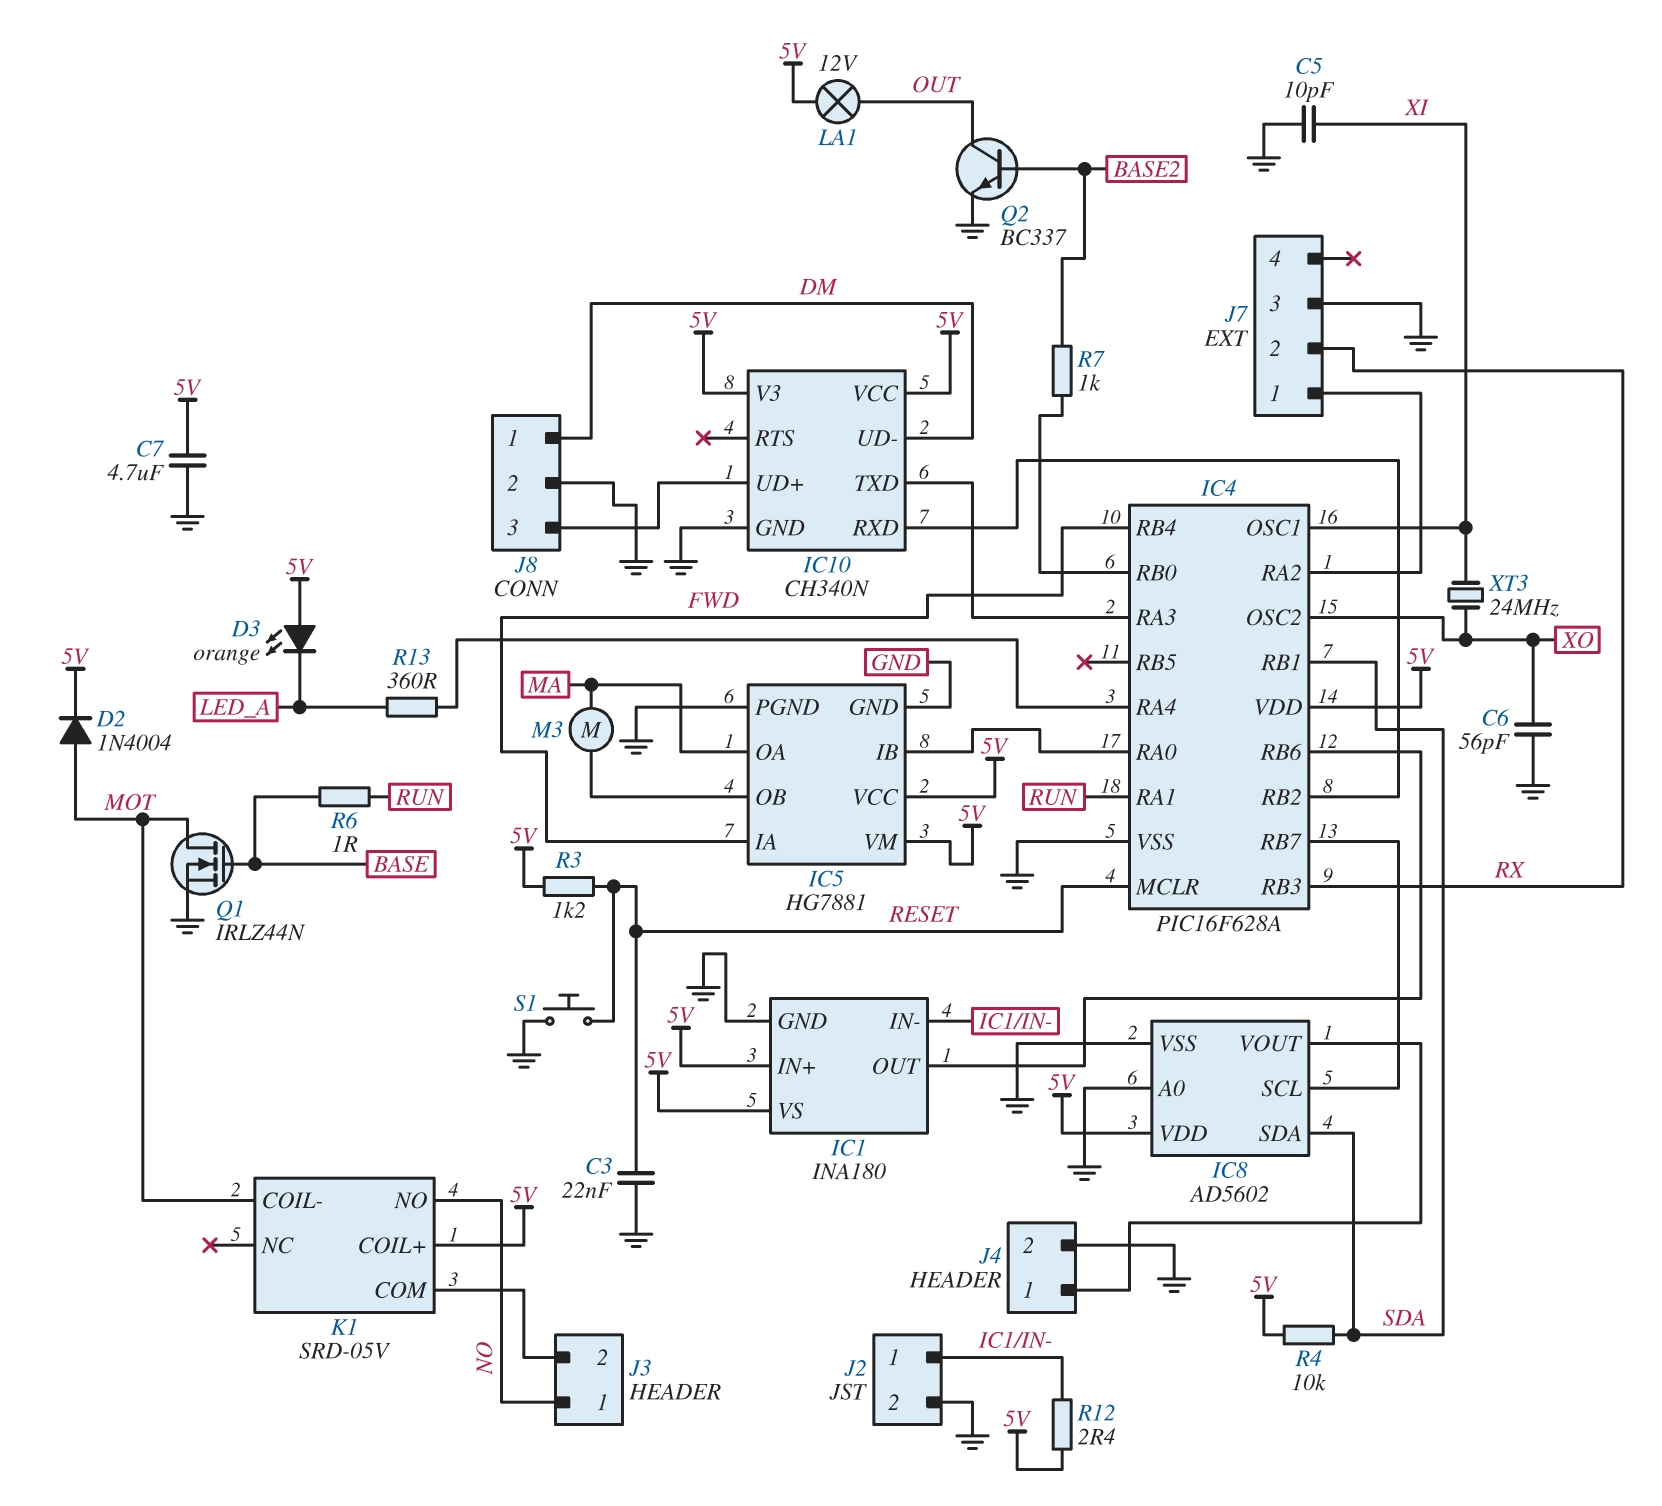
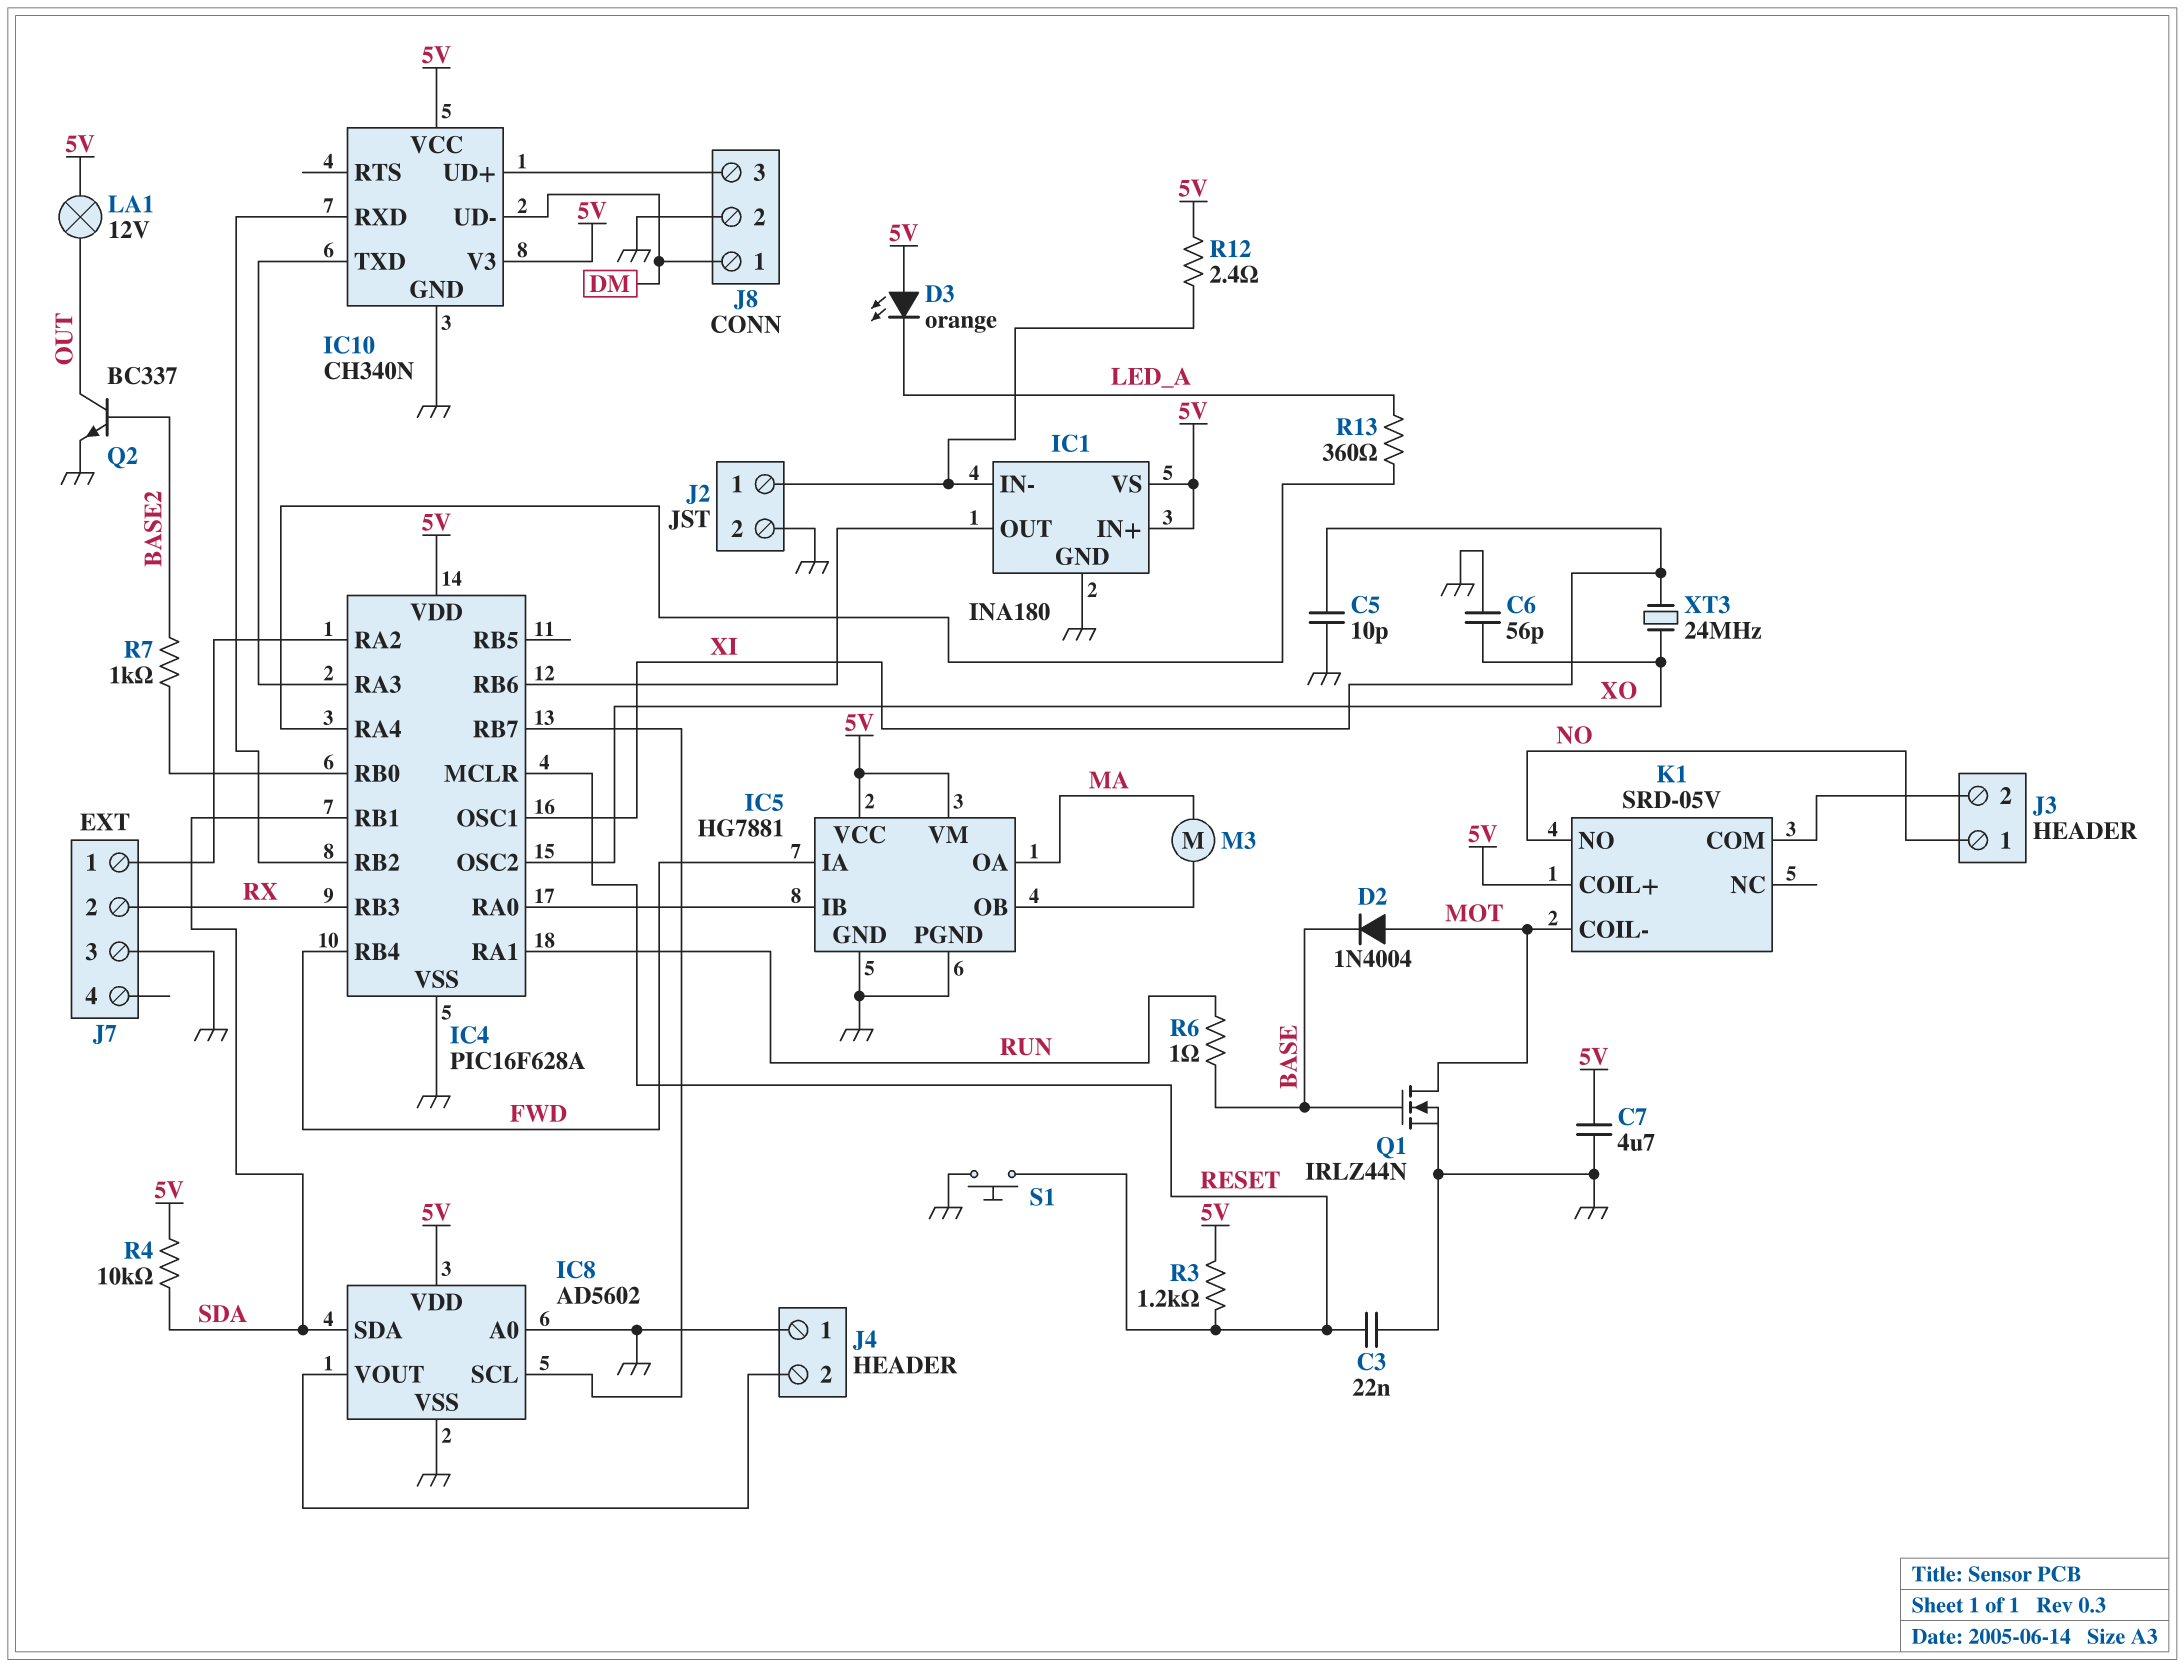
D2: diode 1N4004 (A MOT, K 5V) -> diode 1N4004 (A MOT, K BASE)
J4 pin 1: IC8/VOUT -> GND
J4 pin 2: GND -> IC8/VOUT

